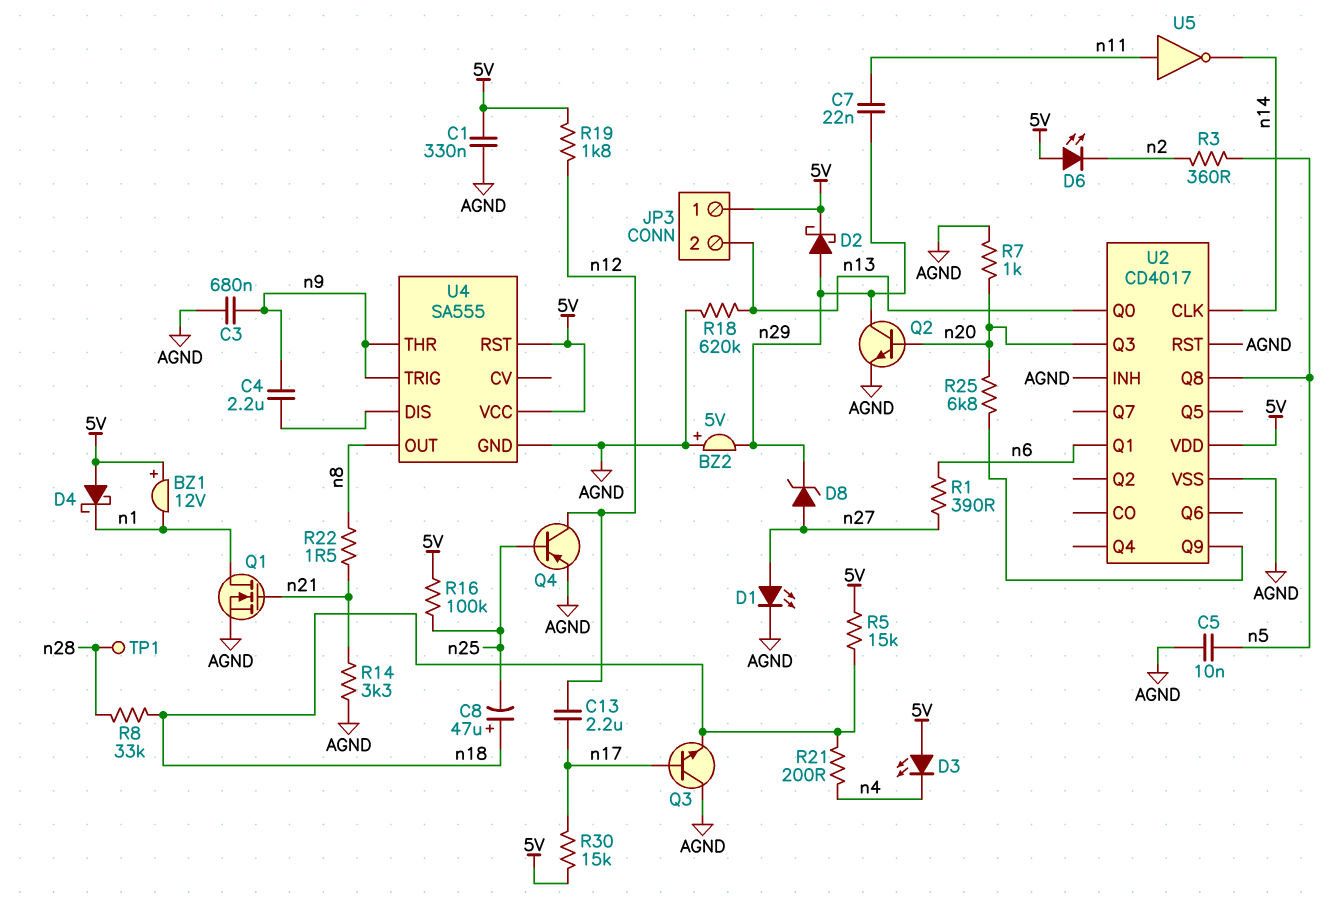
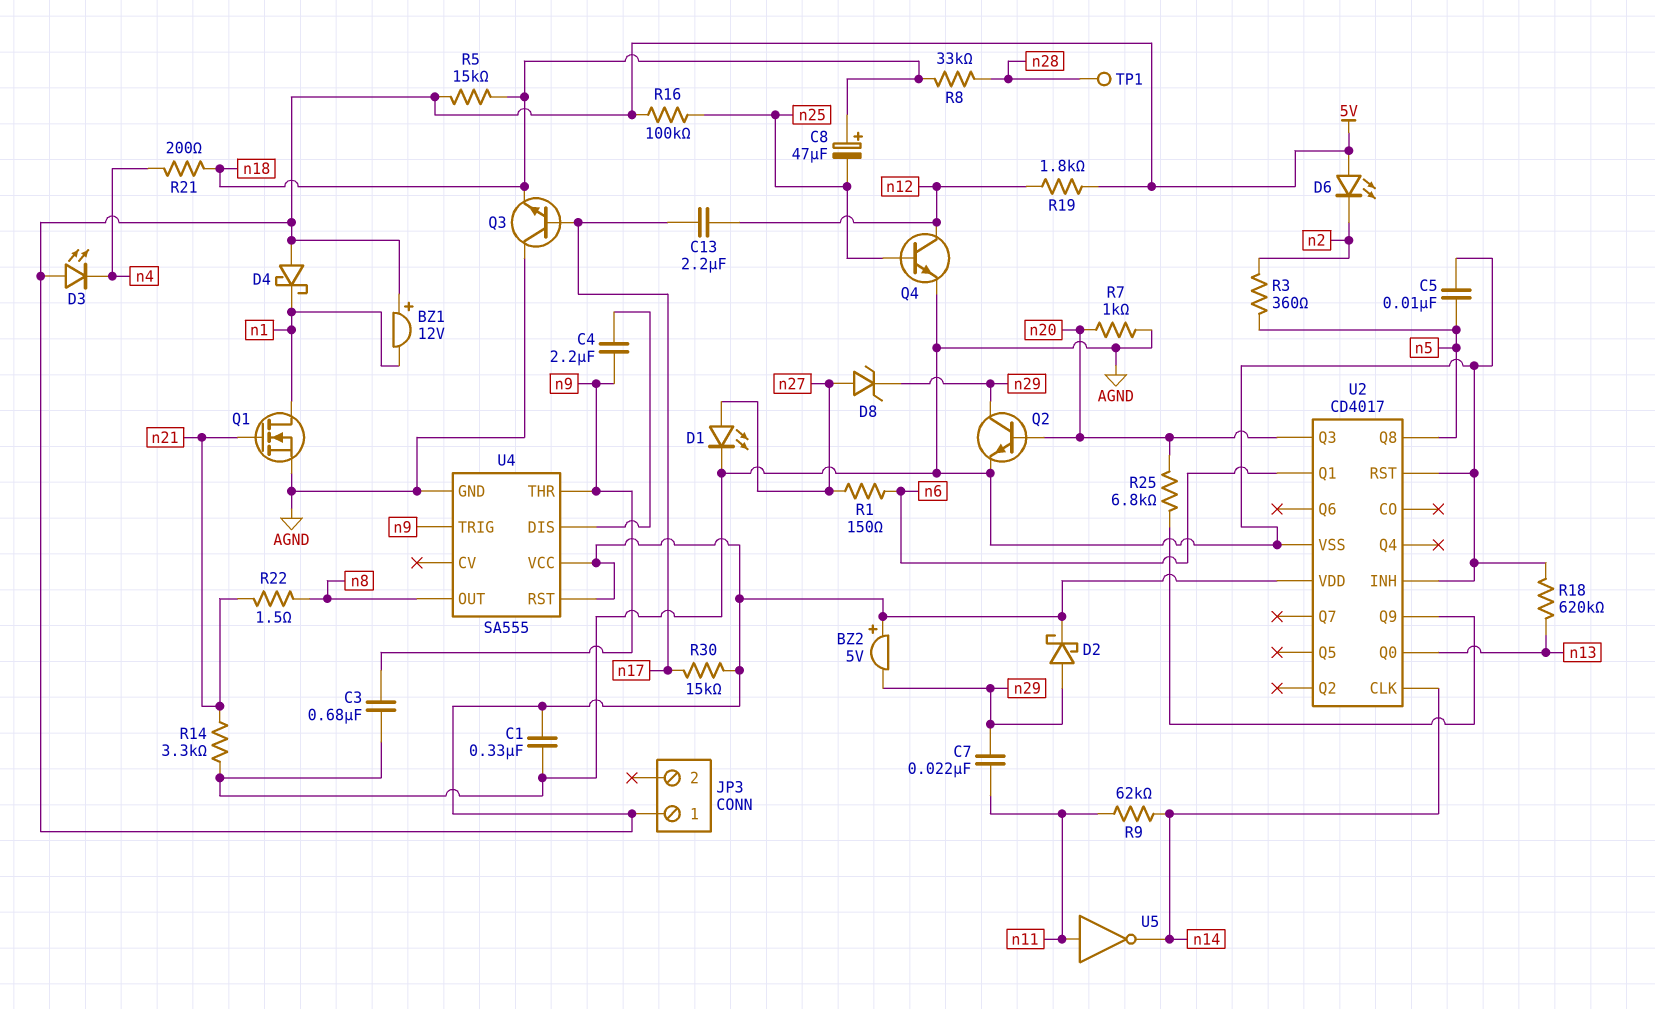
BZ2: buzzer 5V (plus AGND, minus n29) -> buzzer 5V (plus 5V, minus n29)
JP3 pin 2: n13 -> none
Q4: PNP (B n25, C n12, E AGND) -> NPN (B n25, C n12, E AGND)
R1: 390 (n6, n27) -> 150 (n6, n27)
R9: none -> 62k (n11, n14)

